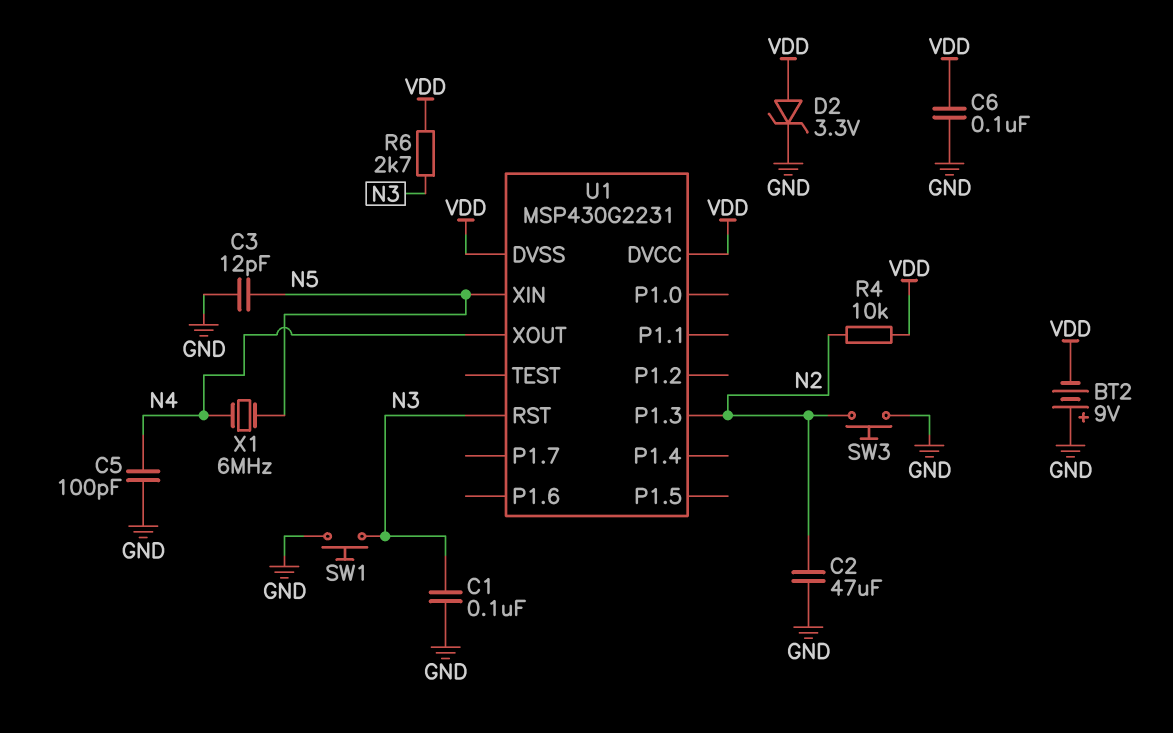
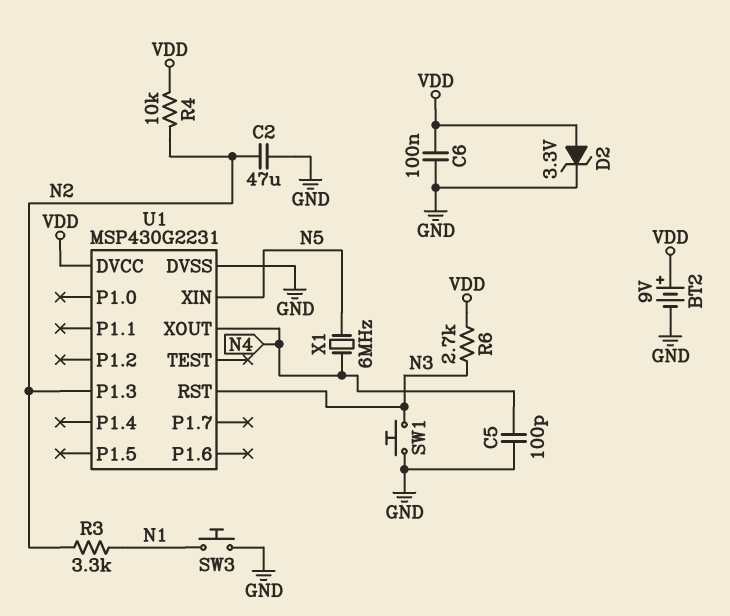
BT2: 9V (plus GND, minus VDD) -> 9V (plus VDD, minus GND)
C1: 100nF (GND, N3) -> none
C3: 12pF (GND, N5) -> none
R3: none -> 3.3k (N1, N2)
SW3: button (GND, N2) -> button (GND, N1)
U1 pin DVSS: VDD -> GND

